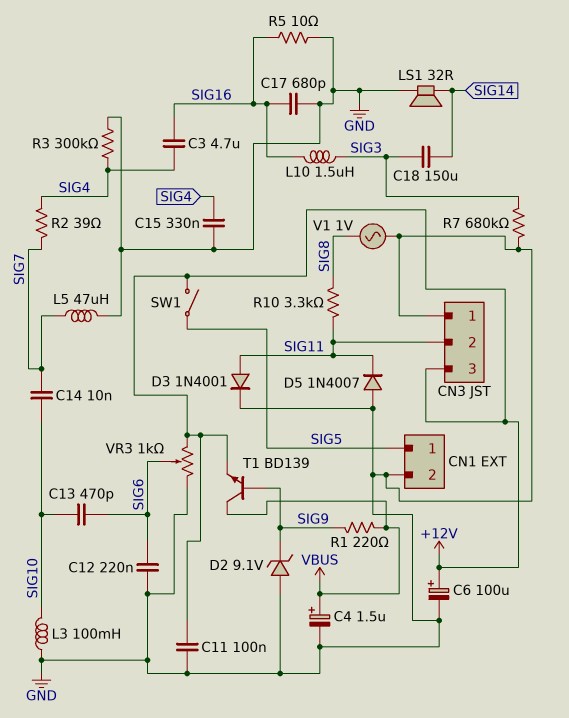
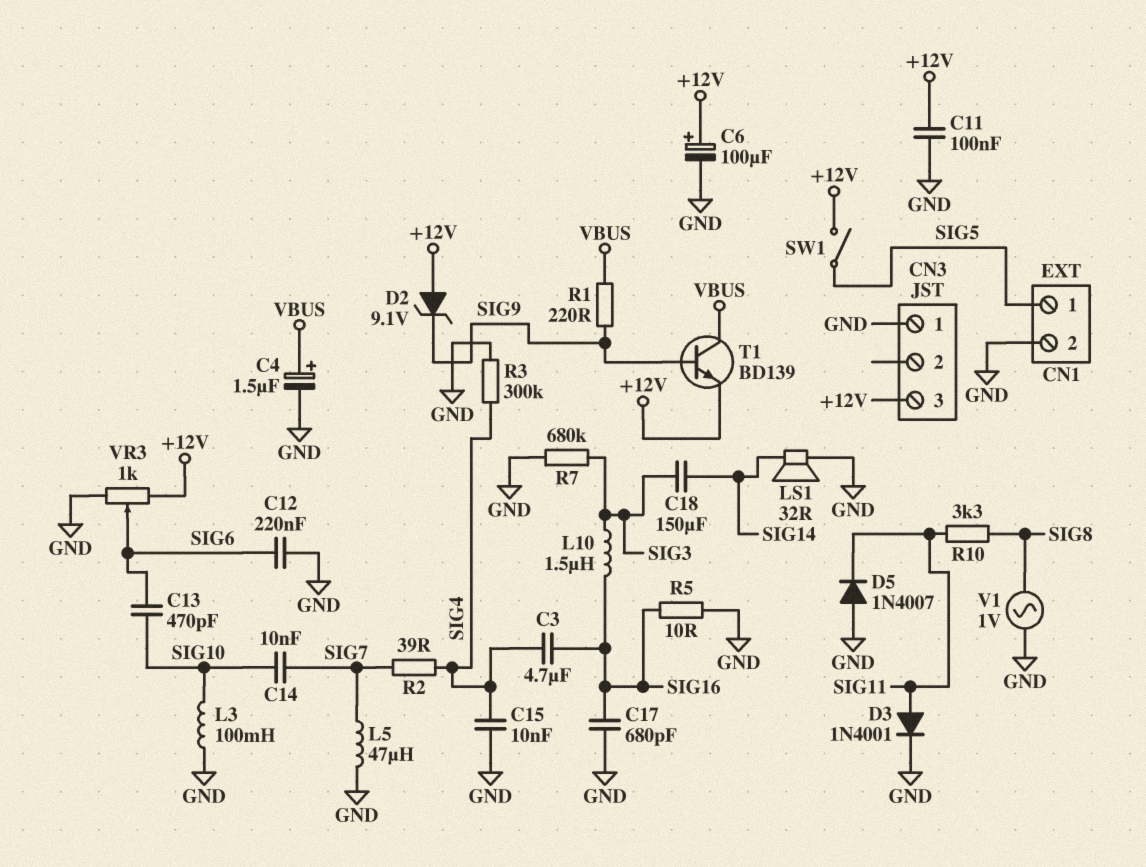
C15: 330nF (GND, SIG4) -> 10nF (GND, SIG4)
CN3 pin 2: SIG11 -> none
D2: zener 9.1V (A GND, K SIG9) -> zener 9.1V (A +12V, K SIG9)

